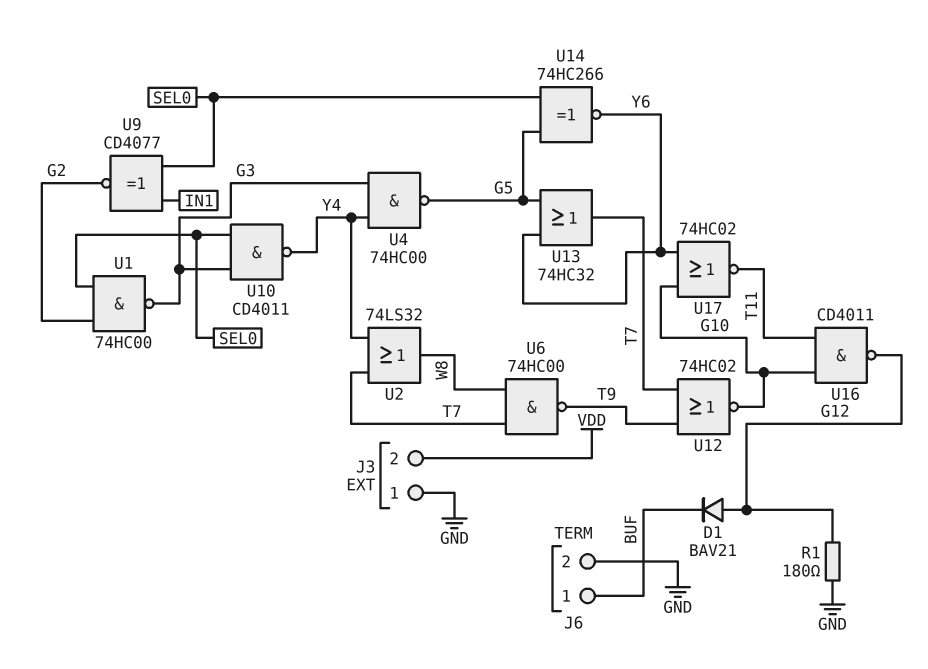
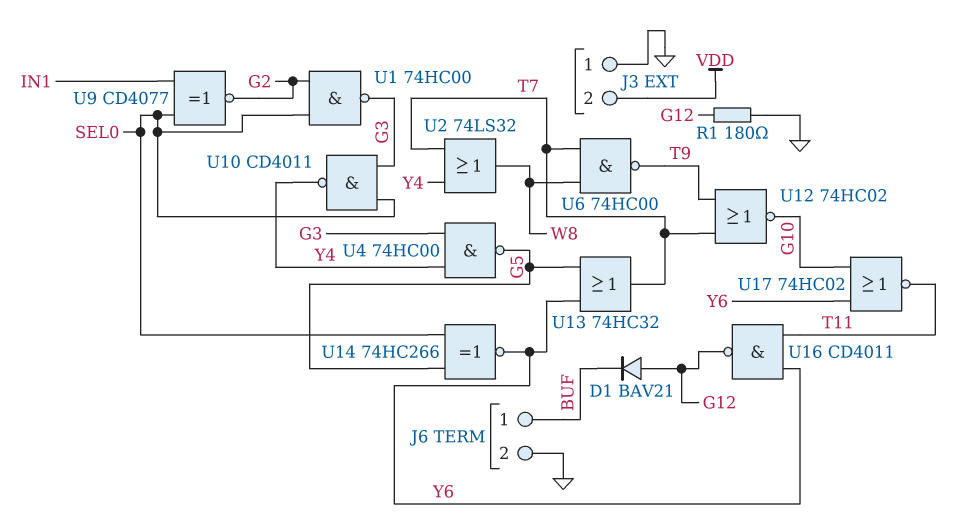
U16: NAND CD4011 (in G10, in T11, out G12) -> NAND CD4011 (in T11, in Y6, out G12)

